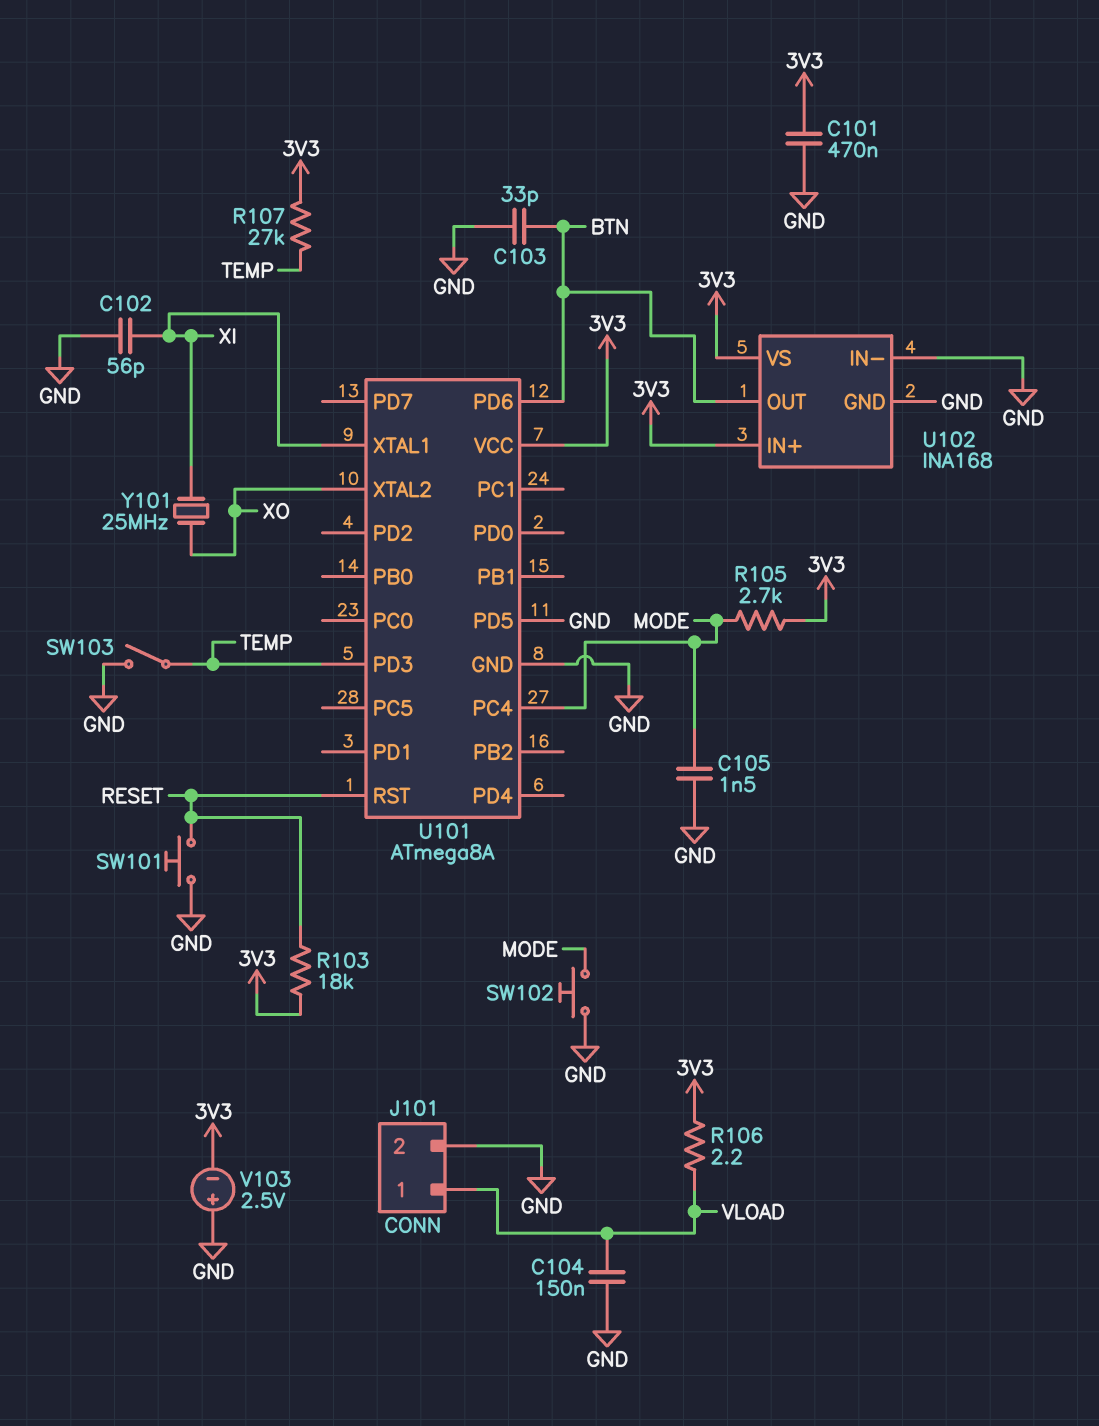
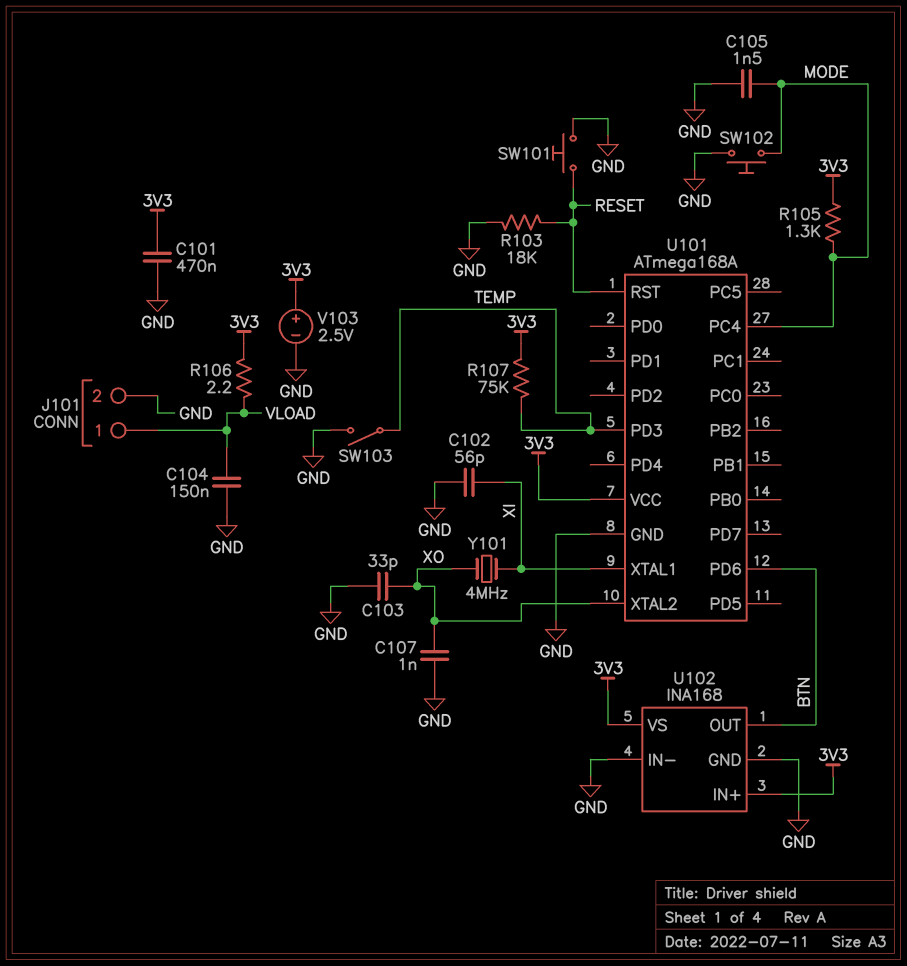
C103: 33pF (BTN, GND) -> 33pF (GND, XO)
C107: none -> 1nF (GND, XO)
R103: 18k (3V3, RESET) -> 18k (GND, RESET)
R105: 2.7k (3V3, MODE) -> 1.3k (3V3, MODE)
R107: 27k (3V3, TEMP) -> 75k (3V3, TEMP)
U101: ATmega8A -> ATmega168A
U101 pin PD5: GND -> none
V103: 2.5V (plus GND, minus 3V3) -> 2.5V (plus 3V3, minus GND)
Y101: 25MHz (XI, XO) -> 4MHz (XI, XO)

